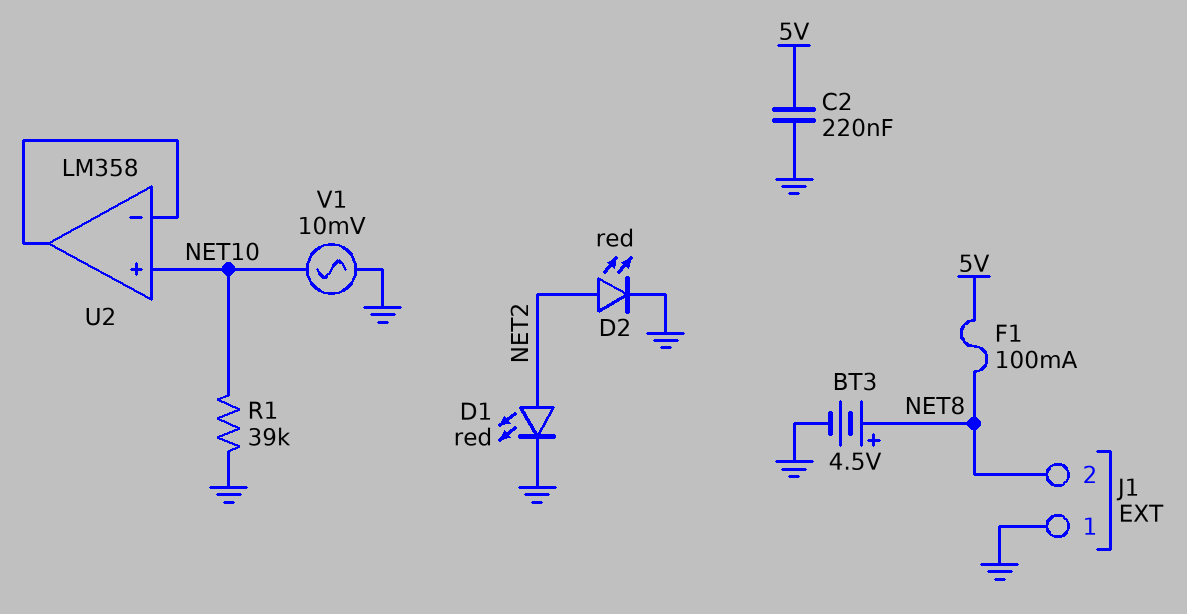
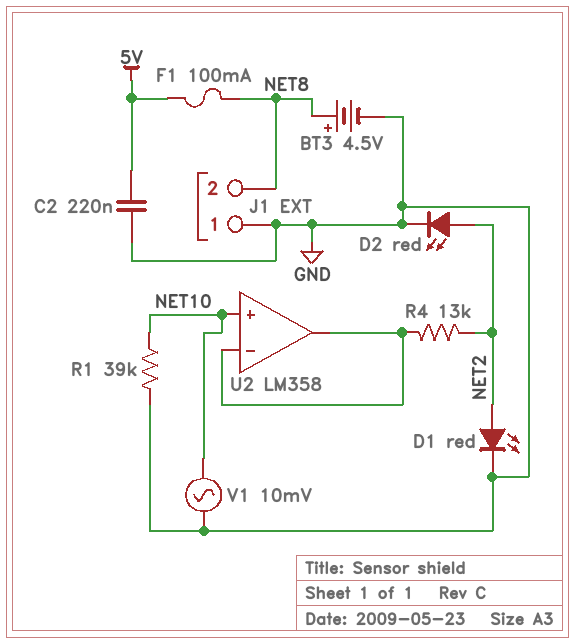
R4: none -> 13k (NET2, U2/in-)

